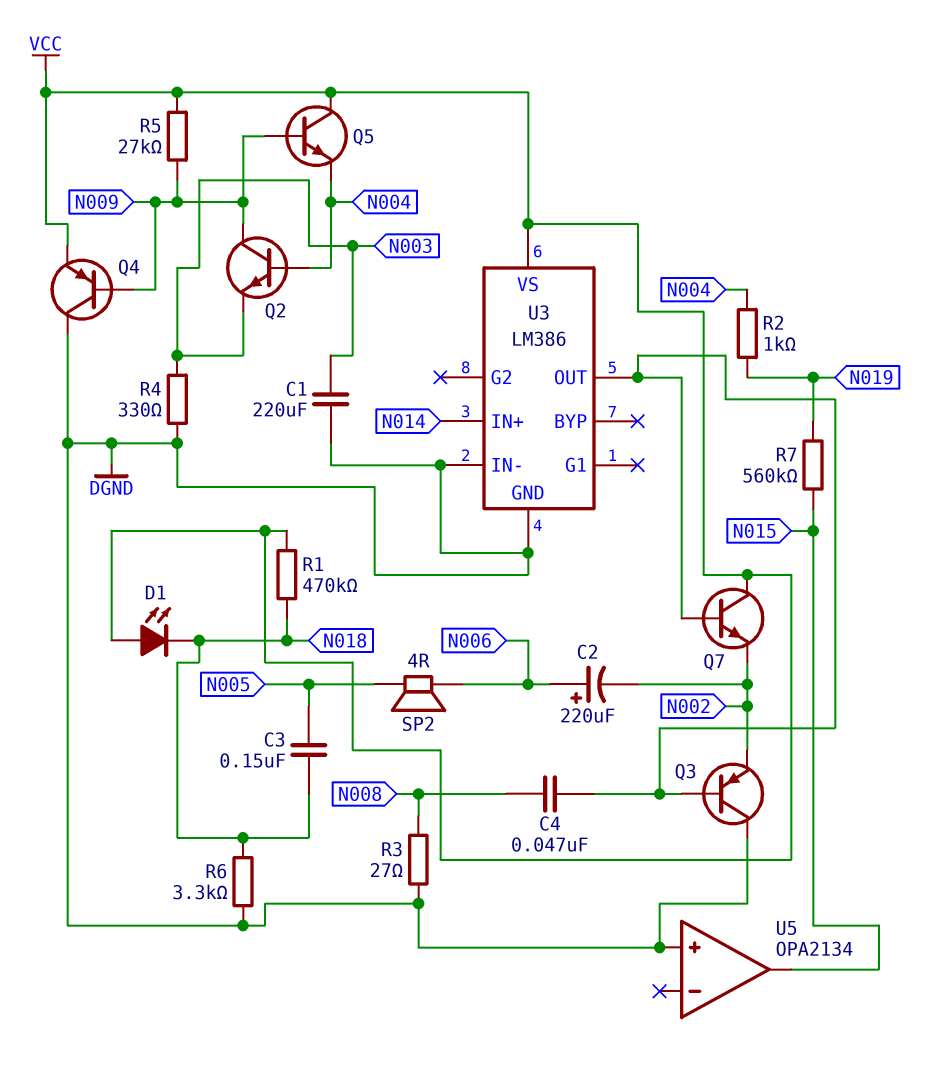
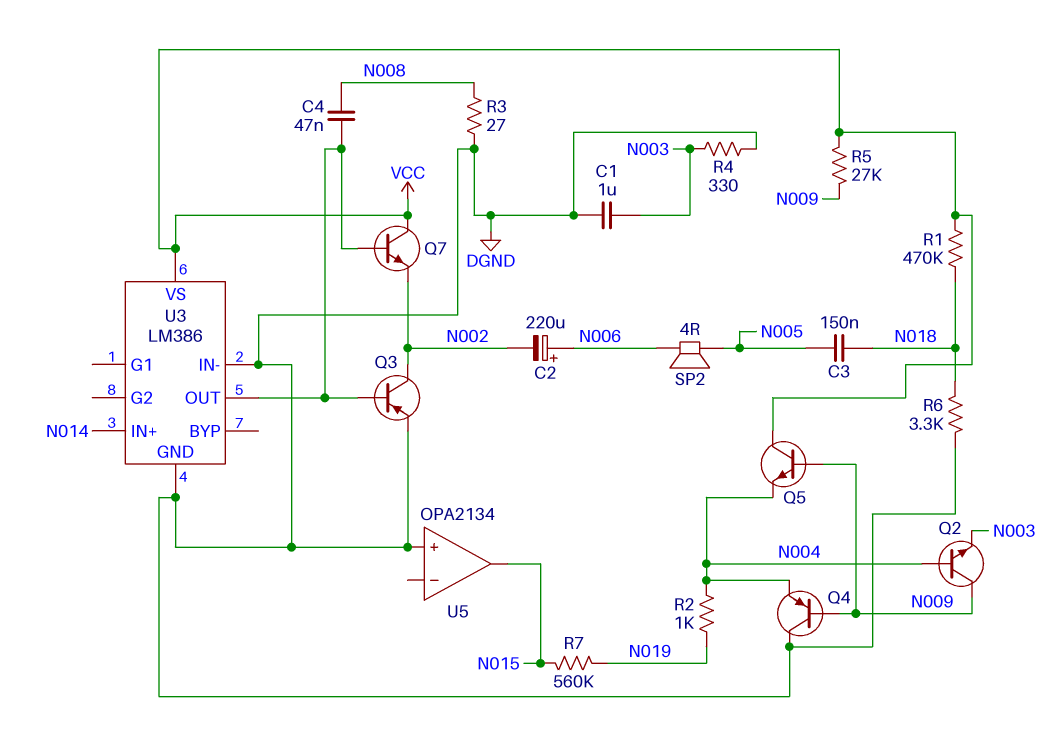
C1: 220uF (DGND, N003) -> 1uF (DGND, N003)
D1: LED (A VCC, K N018) -> none
Q3: PNP (B U3/OUT, C DGND, E N002) -> PNP (B U3/OUT, C N002, E DGND)
Q4: PNP (B N009, C DGND, E VCC) -> PNP (B N009, C DGND, E N004)

